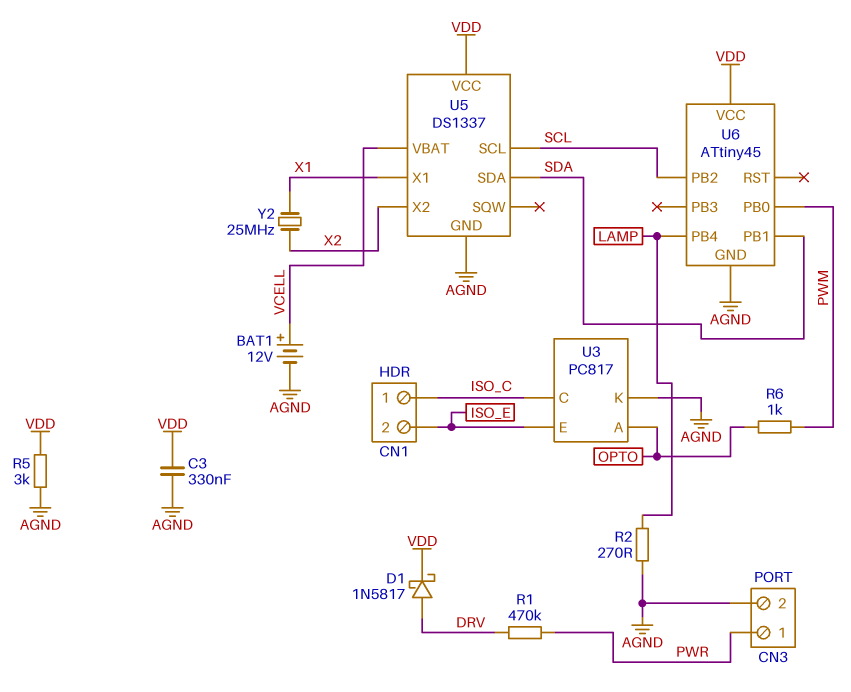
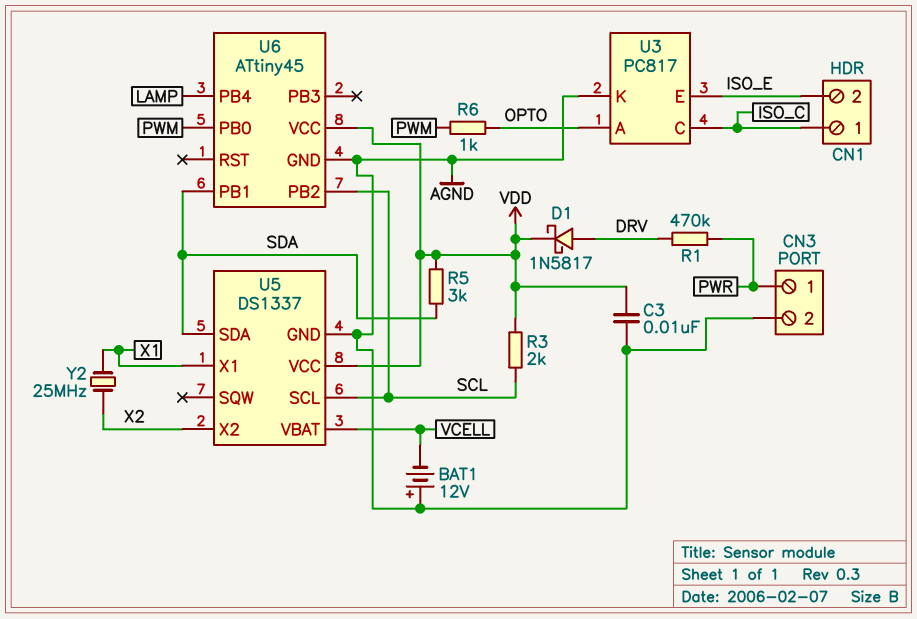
BAT1: 12V (plus VCELL, minus AGND) -> 12V (plus AGND, minus VCELL)
C3: 330nF (AGND, VDD) -> 10nF (AGND, VDD)
R2: 270 (AGND, LAMP) -> none
R3: none -> 2k (SCL, VDD)
R5: 3k (AGND, VDD) -> 3k (SDA, VDD)

